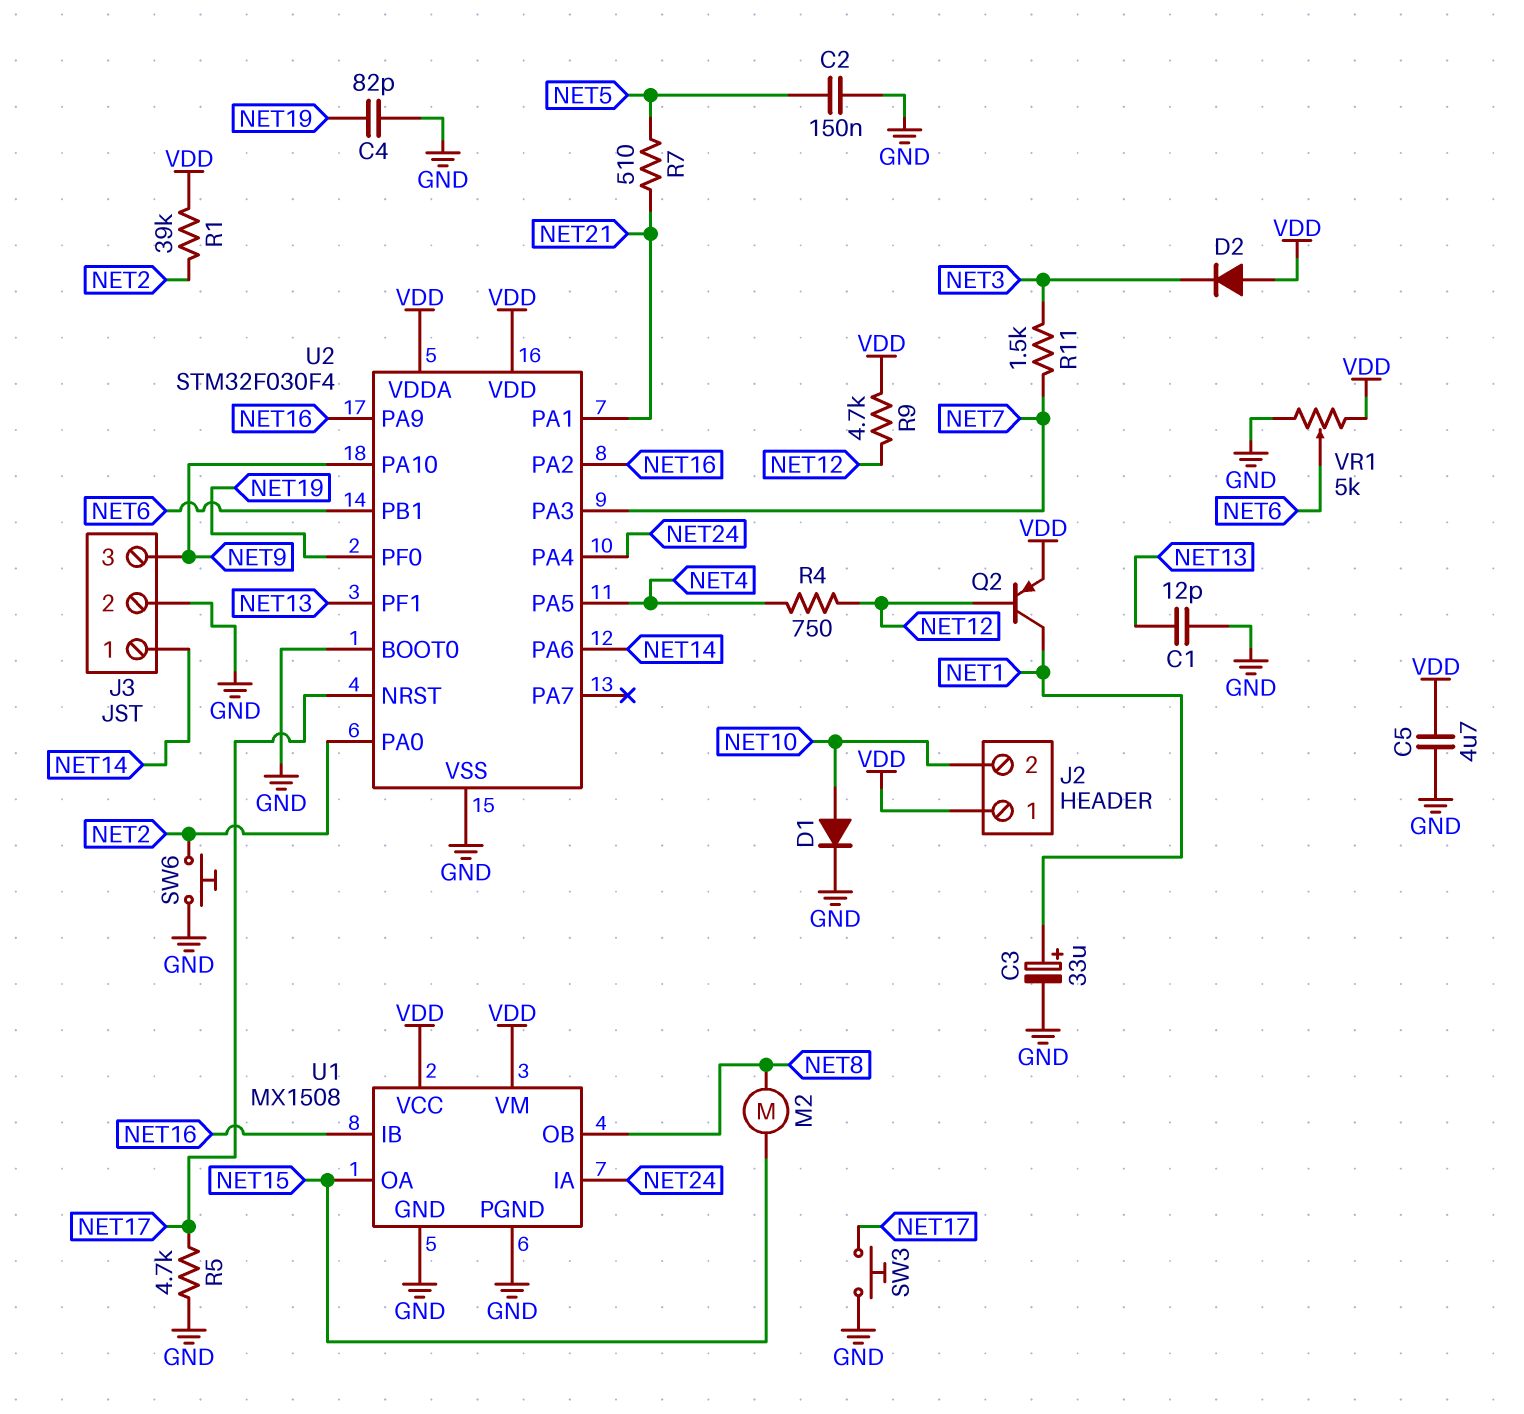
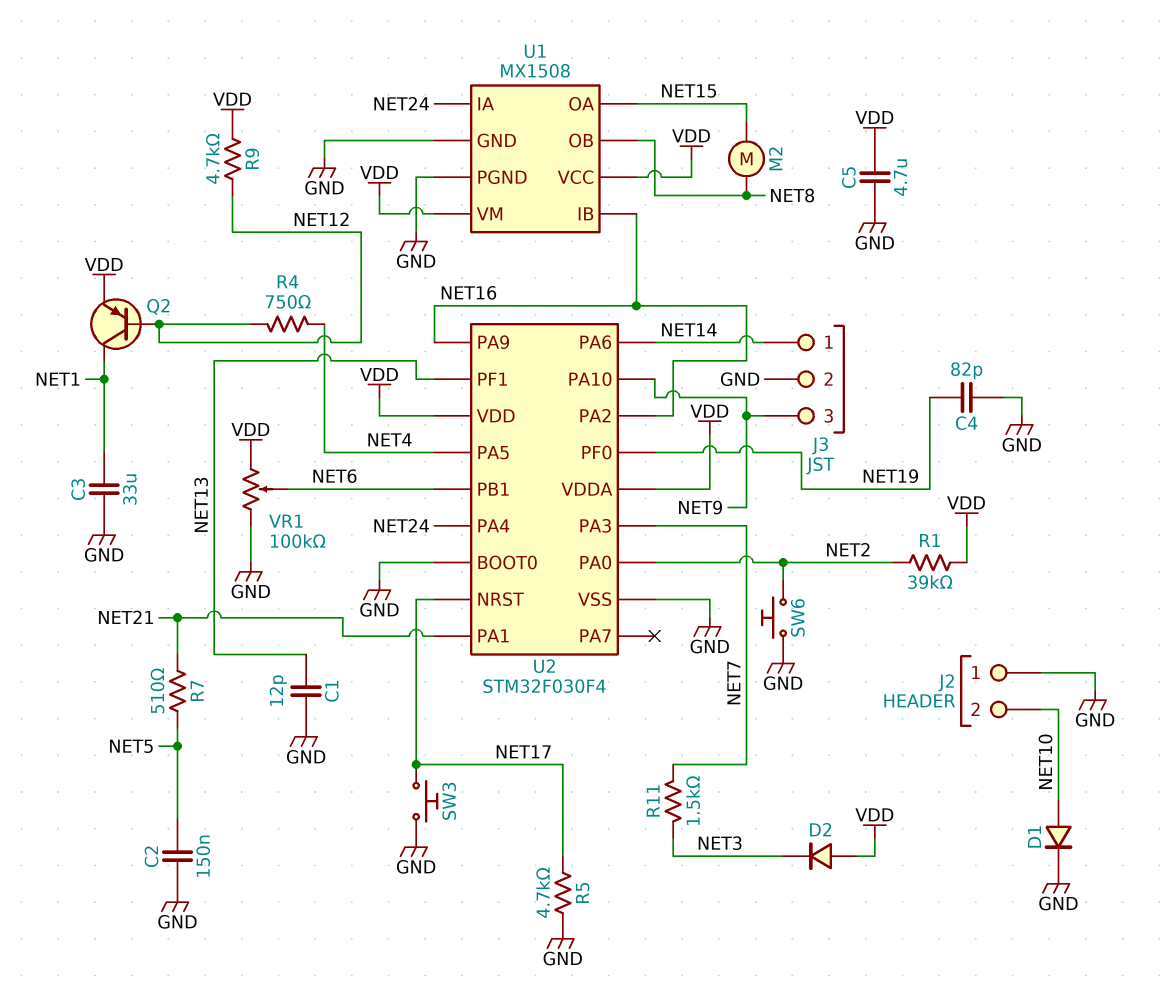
C3: 33uF (plus NET1, minus GND) -> 33uF (GND, NET1)
J2 pin 1: VDD -> GND
VR1: 5k (GND, VDD, wiper NET6) -> 100k (GND, VDD, wiper NET6)

